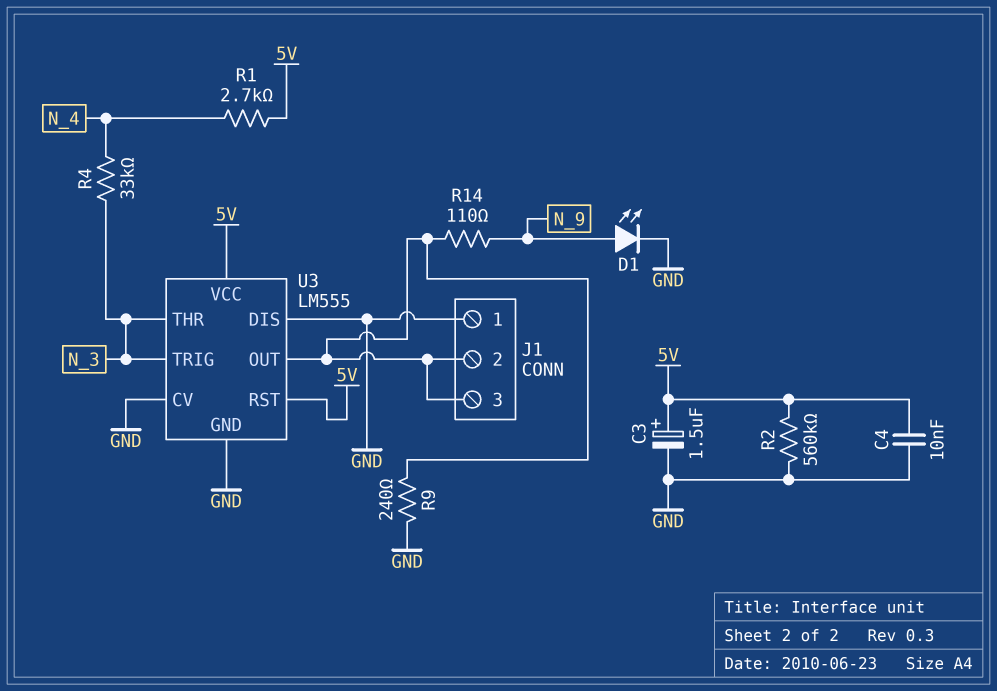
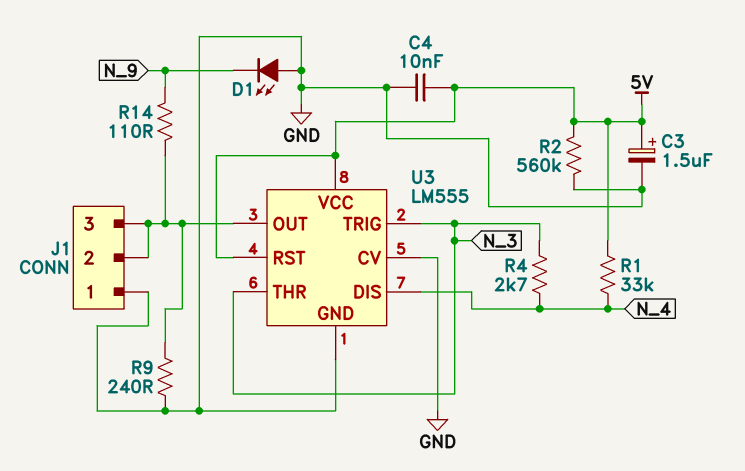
D1: LED (A N_9, K GND) -> LED (A GND, K N_9)
R1: 2.7k (5V, N_4) -> 33k (5V, N_4)
R4: 33k (N_3, N_4) -> 2.7k (N_3, N_4)
U3 pin DIS: GND -> N_4

